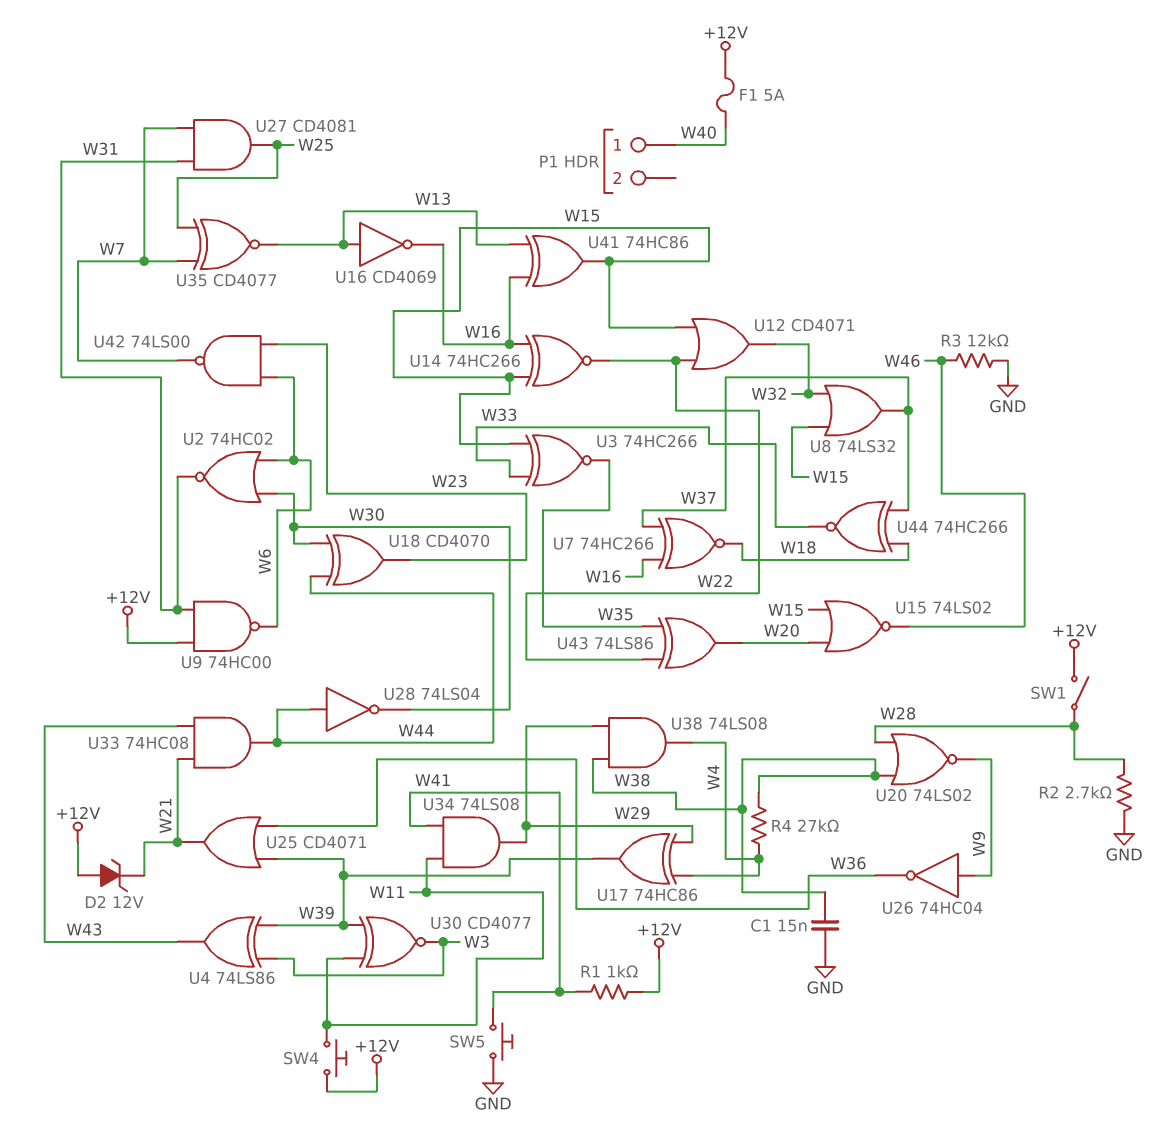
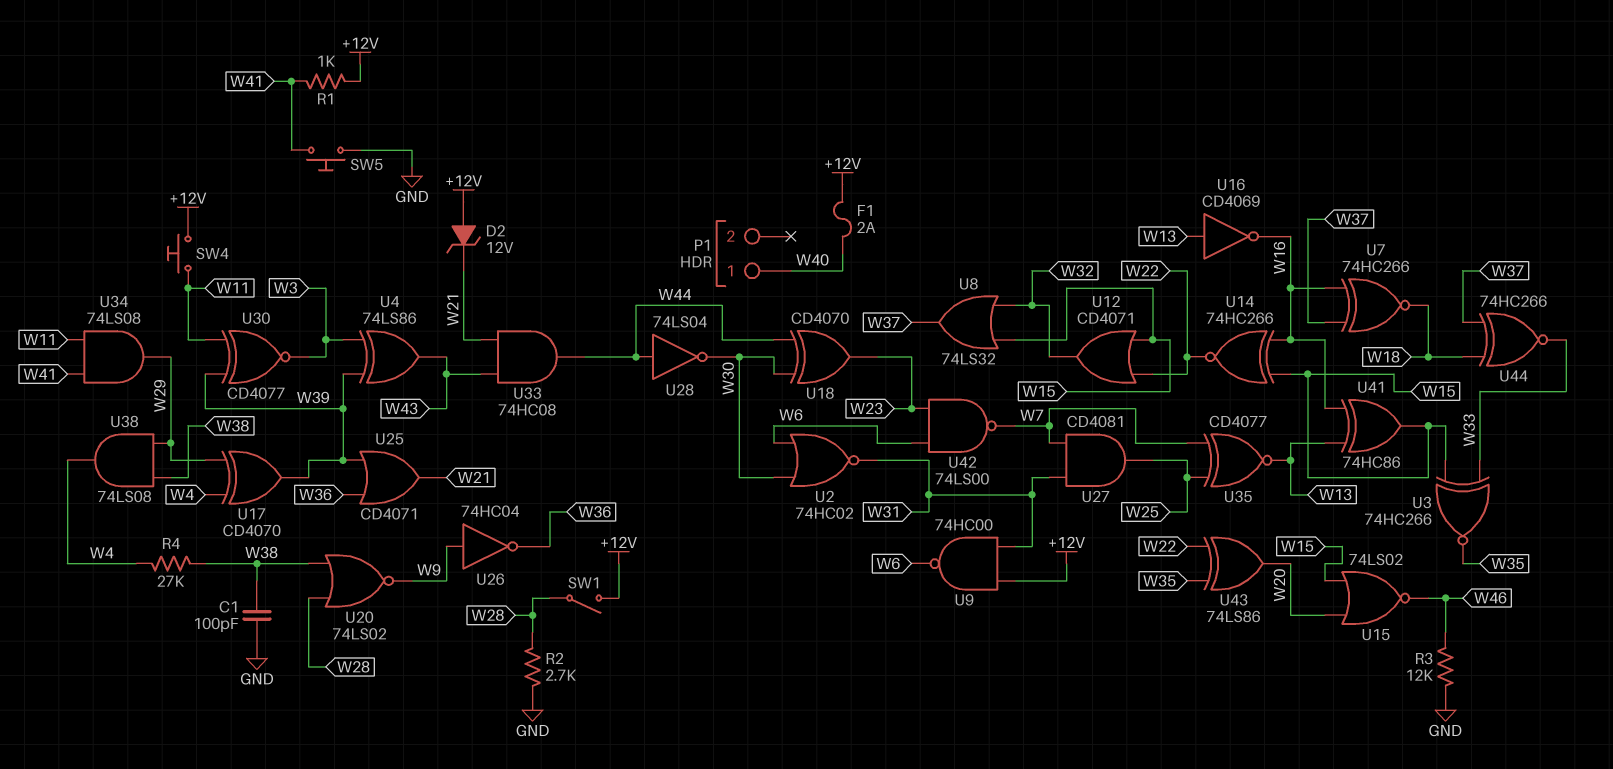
C1: 15nF (GND, W38) -> 100pF (GND, W38)
F1: 5A (+12V, W40) -> 2A (+12V, W40)
U17: XOR 74HC86 (in W4, in W29, out W39) -> XOR CD4070 (in W4, in W29, out W39)

